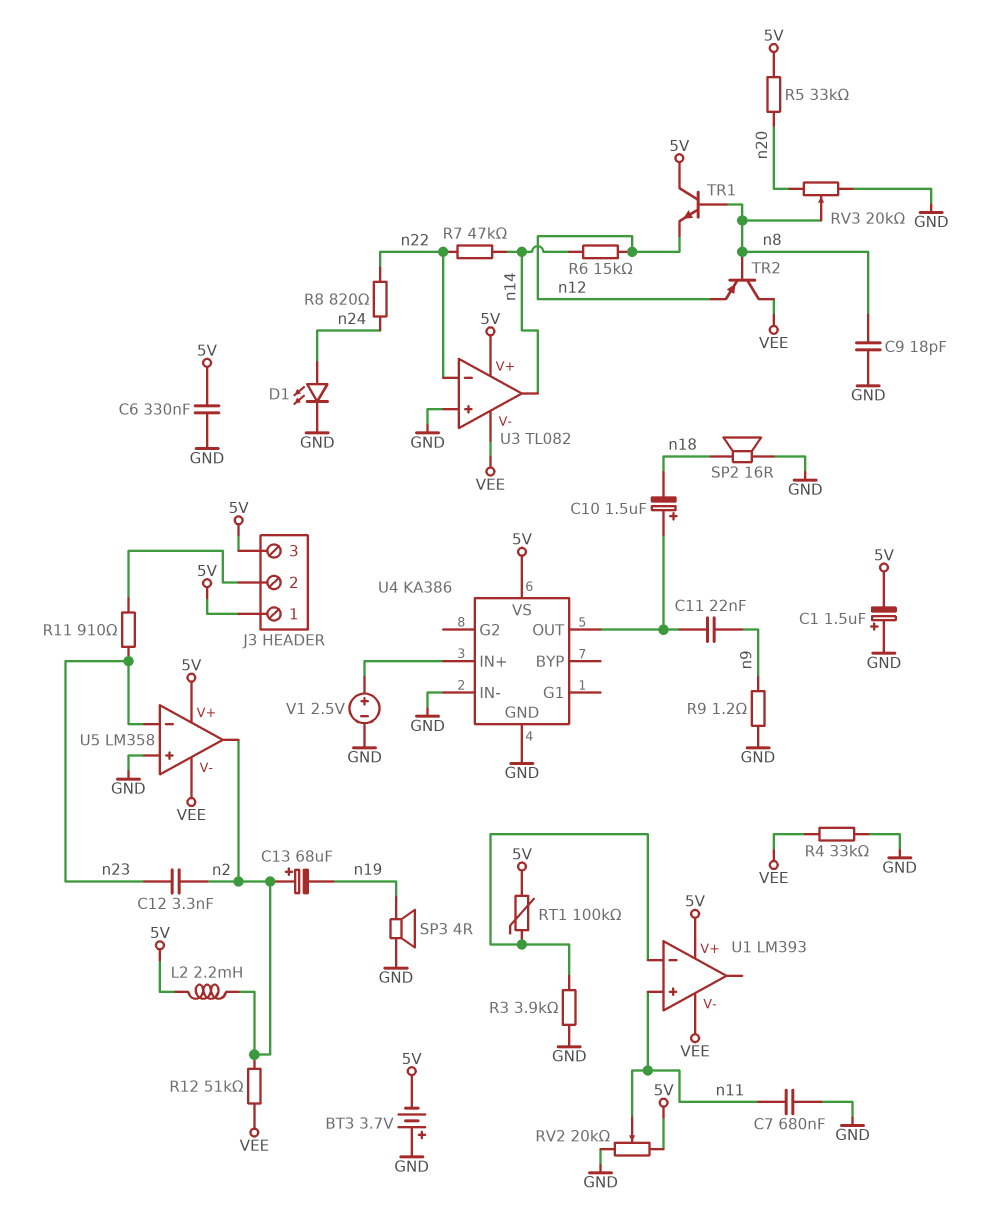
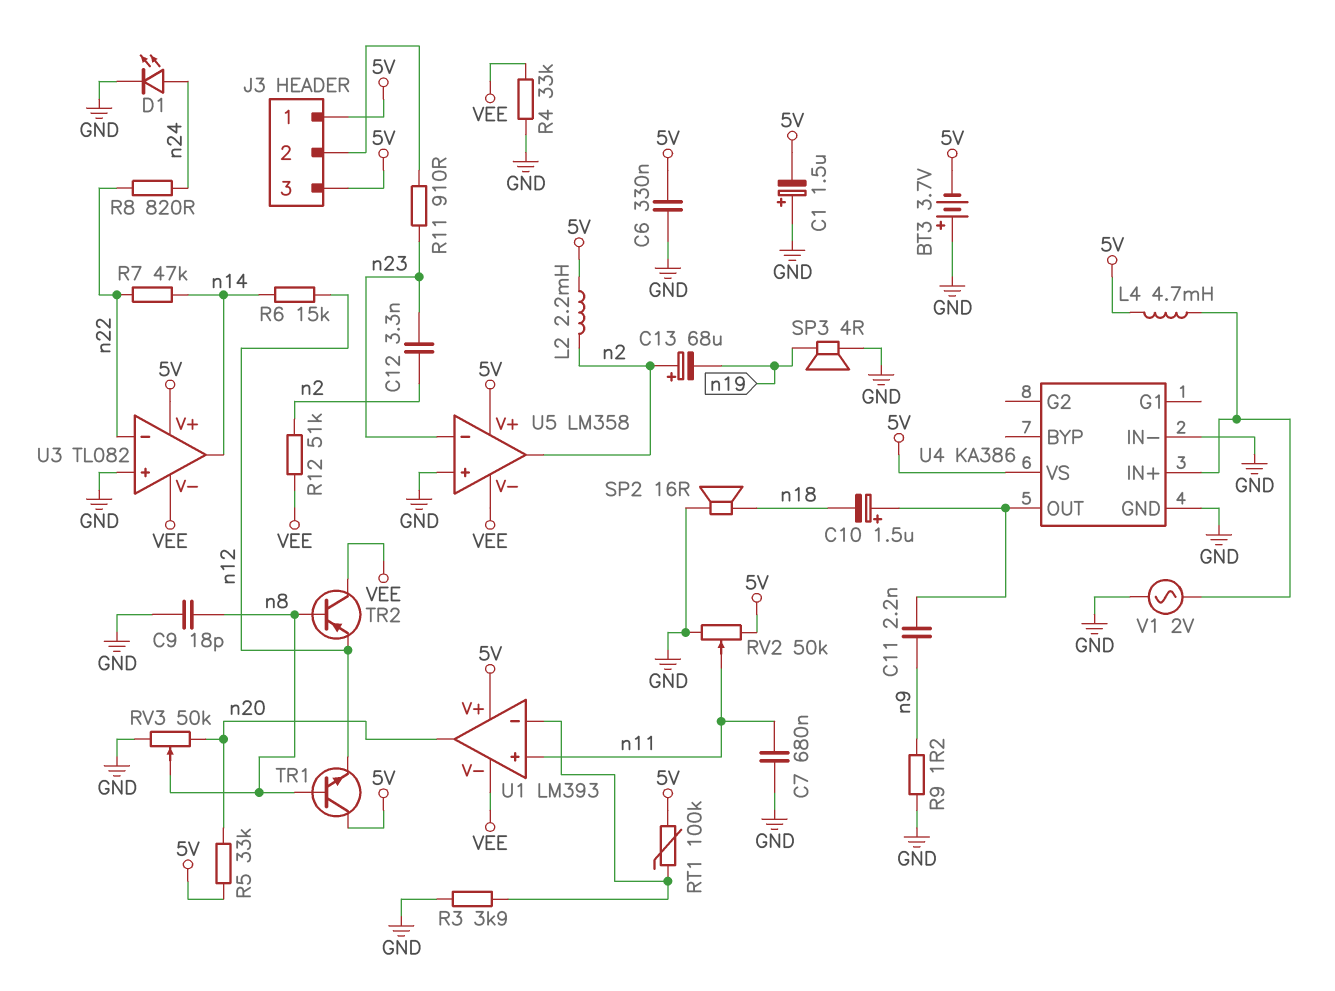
C11: 22nF (U4/OUT, n9) -> 2.2nF (U4/OUT, n9)
L4: none -> 4.7mH (5V, U4/IN+)
RV2: 20k (5V, GND, wiper n11) -> 50k (5V, GND, wiper n11)
RV3: 20k (GND, n20, wiper n8) -> 50k (GND, n20, wiper n8)
U1 pin out: none -> n20
V1: 2.5V (plus U4/IN+, minus GND) -> AC 2V (GND, U4/IN+)

